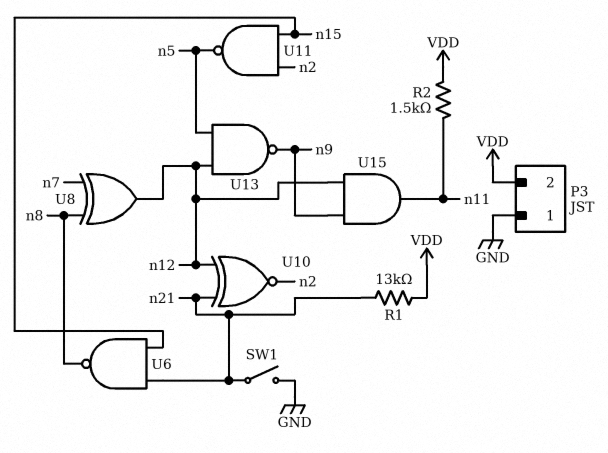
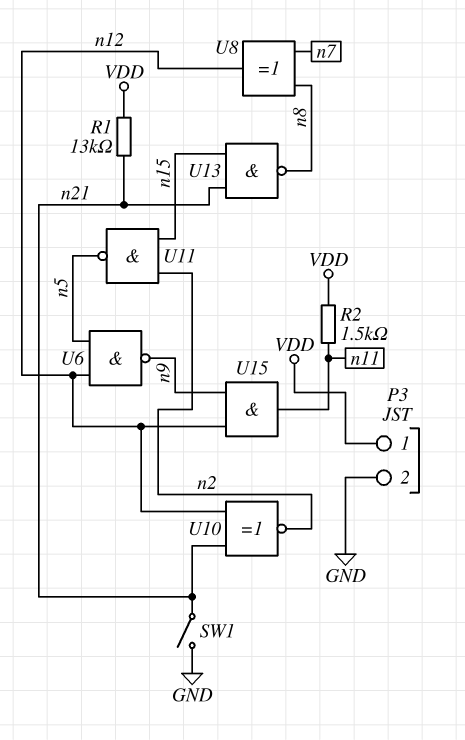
P3 pin 1: GND -> VDD
P3 pin 2: VDD -> GND
U6: NAND (in n15, in n21, out n8) -> NAND (in n5, in n12, out n9)
U13: NAND (in n5, in n12, out n9) -> NAND (in n15, in n21, out n8)

